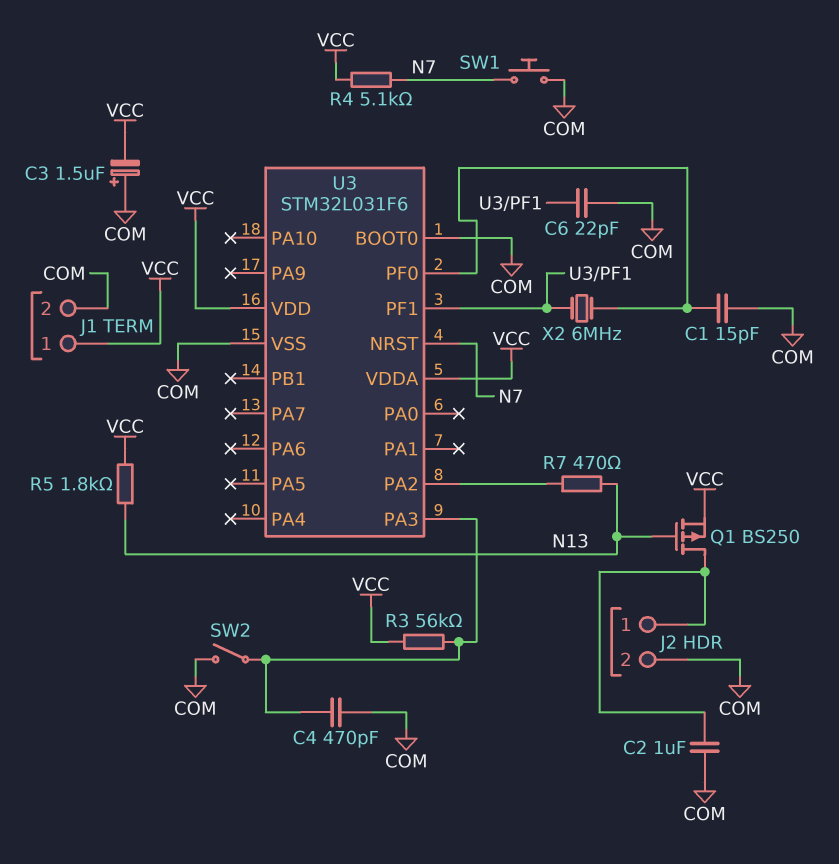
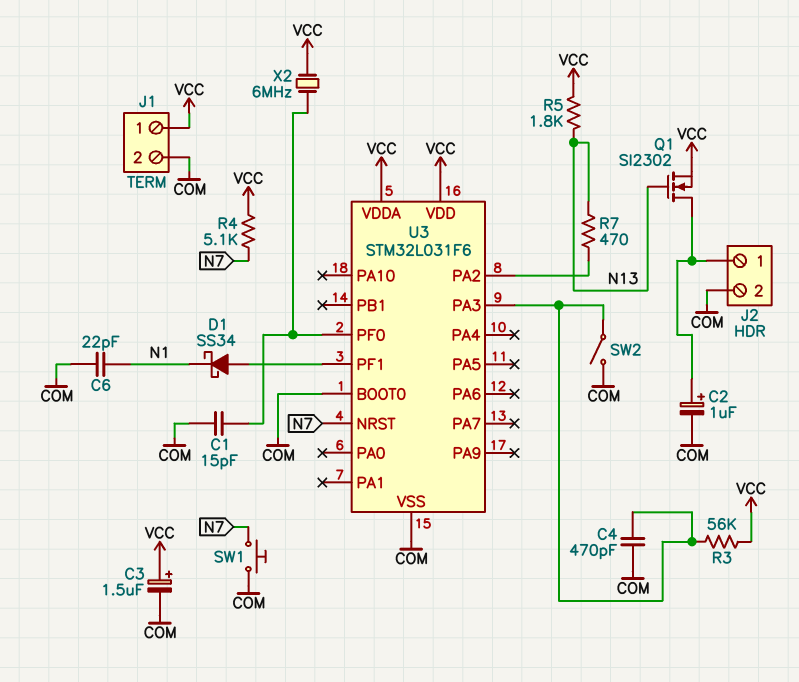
C2: 1uF (COM, J2/1) -> 1uF (plus J2/1, minus COM)
C3: 1.5uF (plus COM, minus VCC) -> 1.5uF (plus VCC, minus COM)
C6: 22pF (COM, U3/PF1) -> 22pF (COM, N1)
D1: none -> schottky SS34 (A U3/PF1, K N1)
Q1: PMOS BS250 (G N13, D J2/1, S VCC) -> NMOS SI2302 (G N13, D J2/1, S VCC)
X2: 6MHz (U3/PF0, U3/PF1) -> 6MHz (U3/PF0, VCC)

